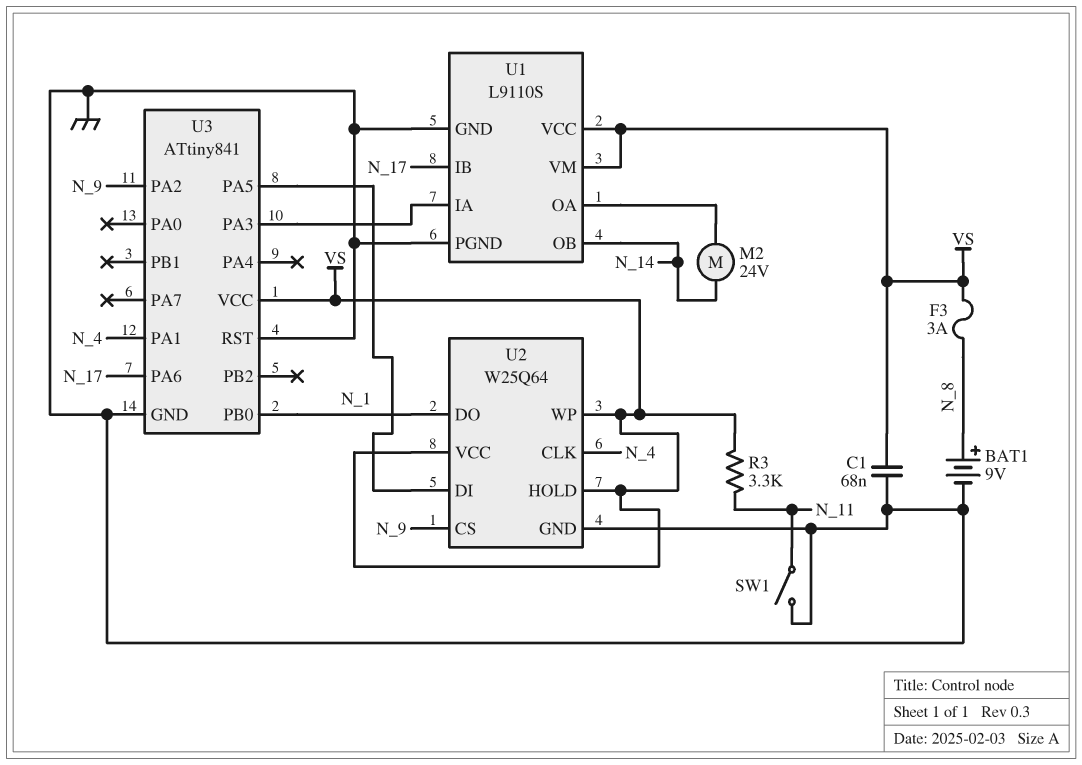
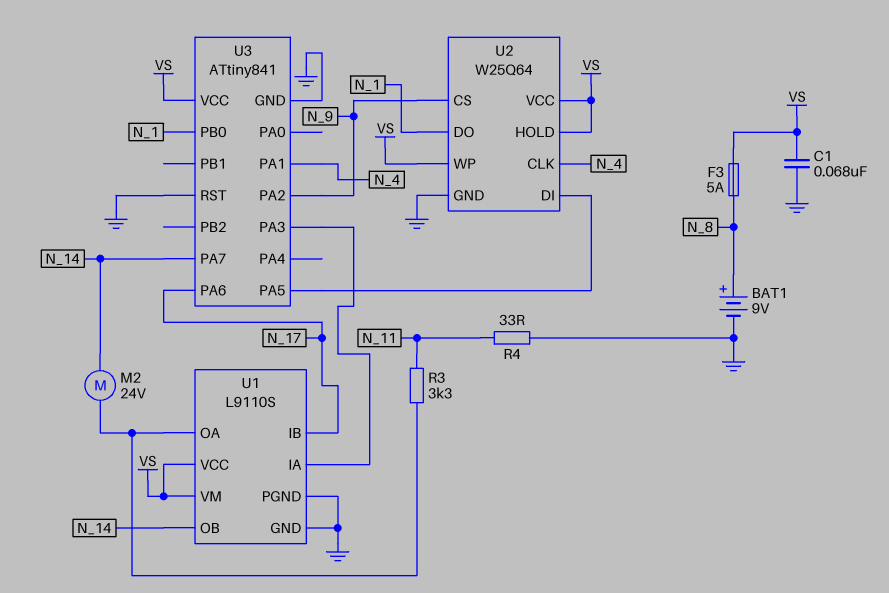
F3: 3A (N_8, VS) -> 5A (N_8, VS)
R3: 3.3k (N_11, VS) -> 3.3k (N_11, U1/OA)
R4: none -> 33 (GND, N_11)
SW1: switch (GND, N_11) -> none
U3 pin PA7: none -> N_14

